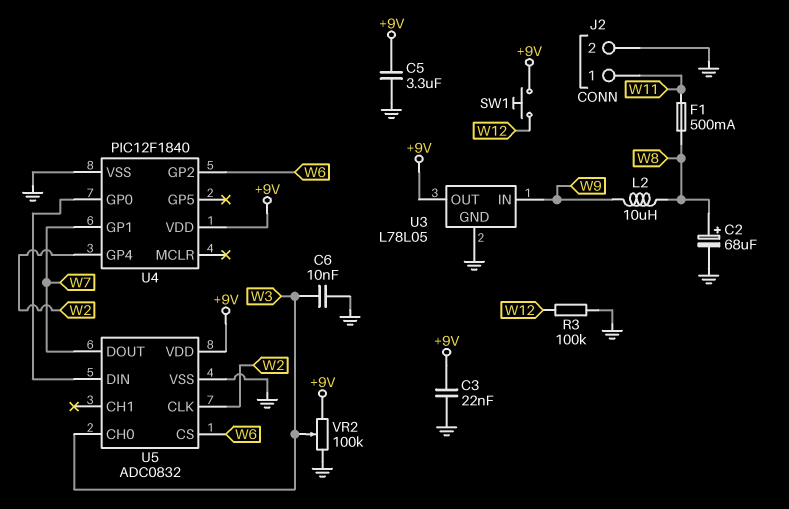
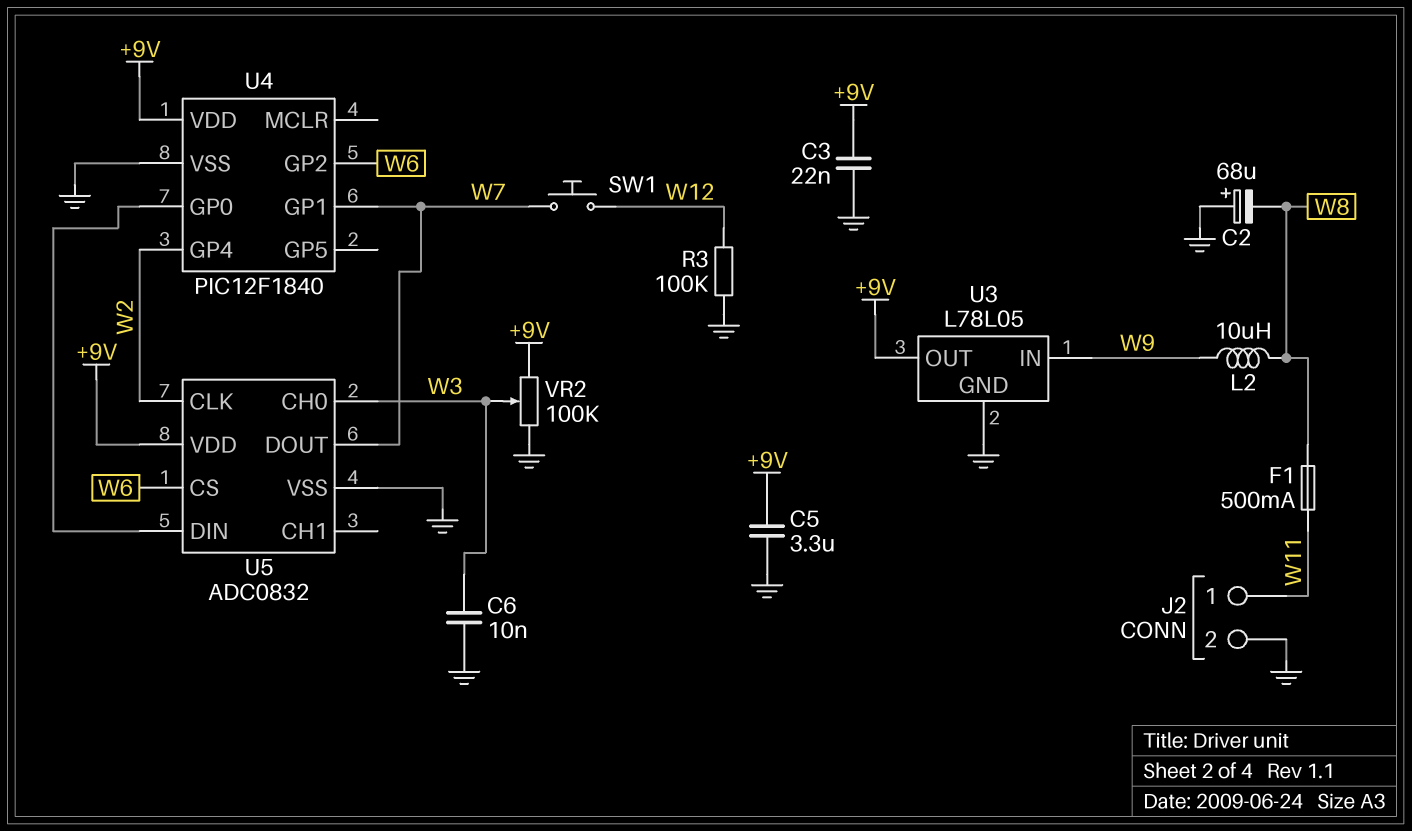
C2: 68uF (plus W8, minus GND) -> 68uF (plus GND, minus W8)
SW1: button (+9V, W12) -> button (W7, W12)

